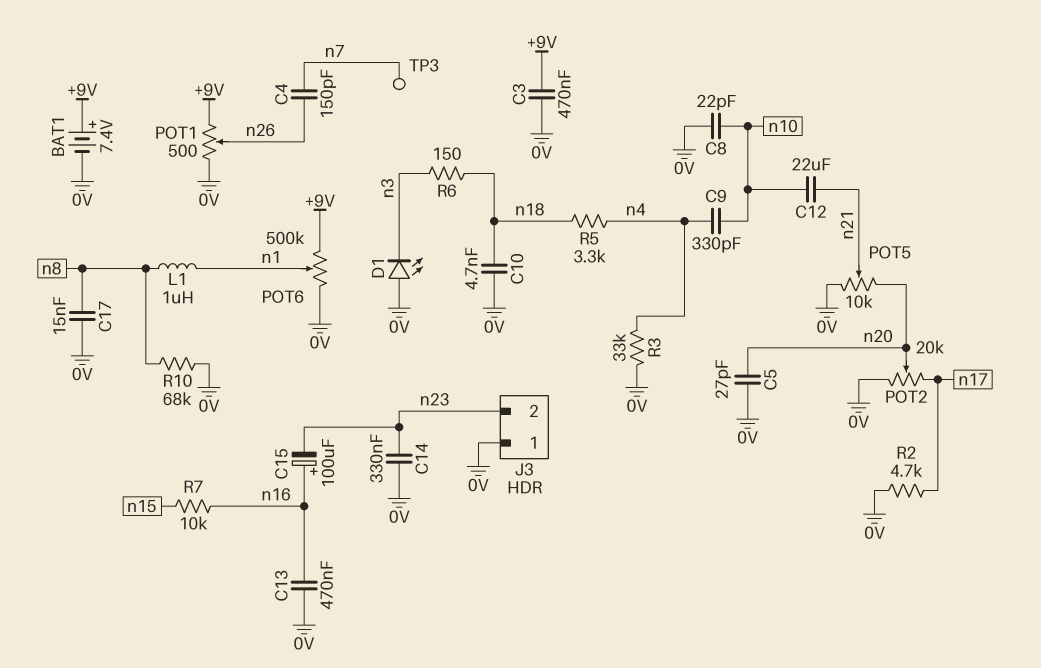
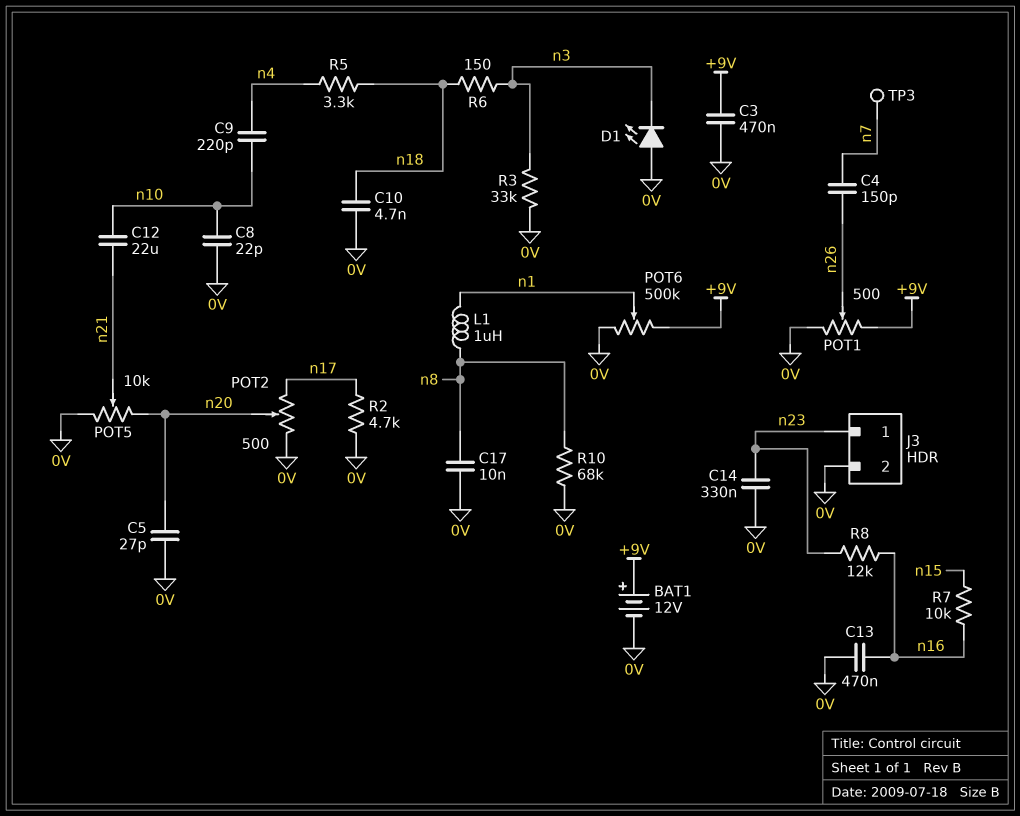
BAT1: 7.4V (plus +9V, minus 0V) -> 12V (plus +9V, minus 0V)
C9: 330pF (n4, n10) -> 220pF (n4, n10)
C15: 100uF (plus n16, minus n23) -> none
C17: 15nF (0V, n8) -> 10nF (0V, n8)
J3 pin 1: 0V -> n23
J3 pin 2: n23 -> 0V
POT2: 20k (0V, n17, wiper n20) -> 500 (0V, n17, wiper n20)
R3: 33k (0V, n4) -> 33k (0V, n3)
R8: none -> 12k (n16, n23)

